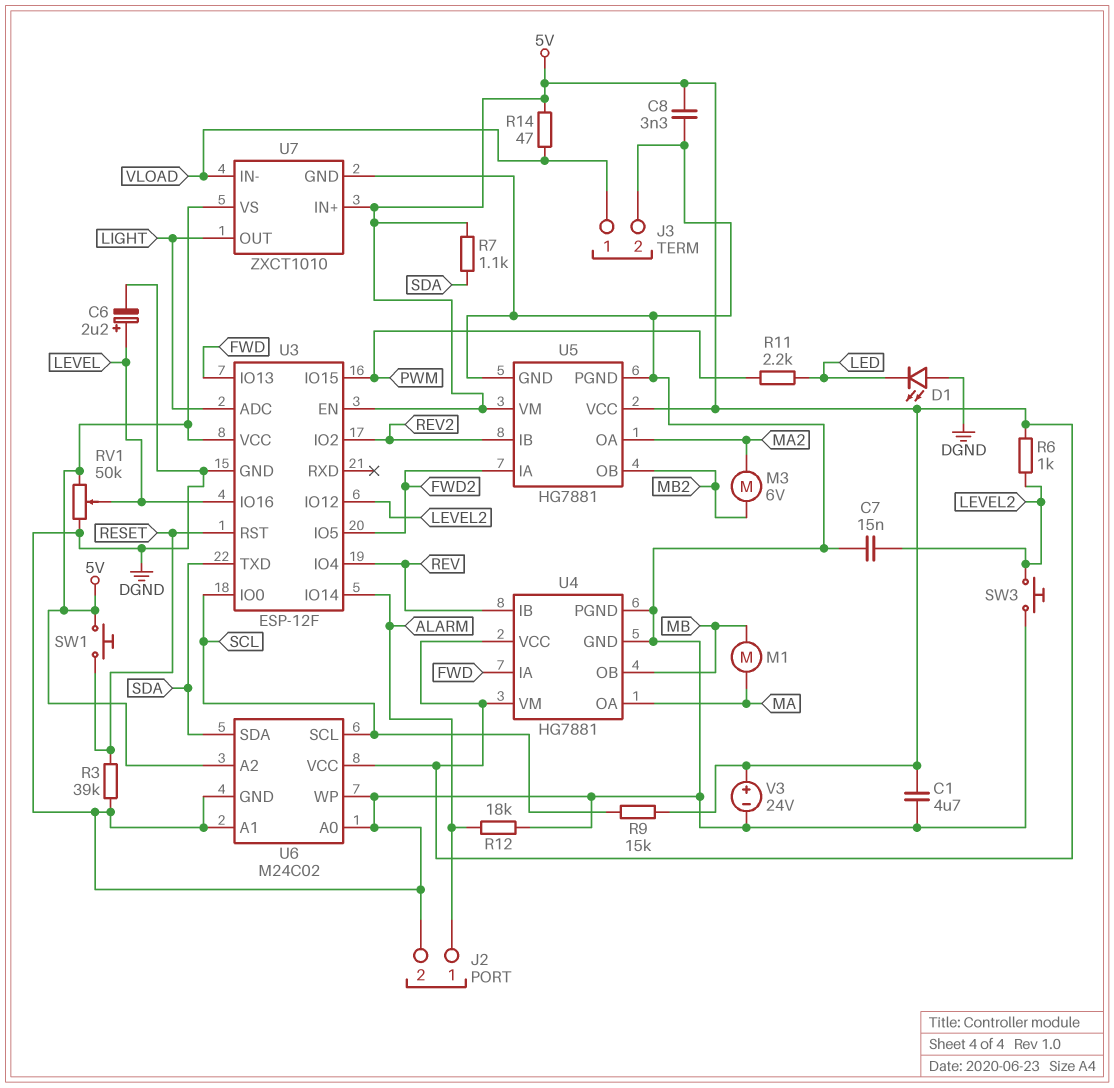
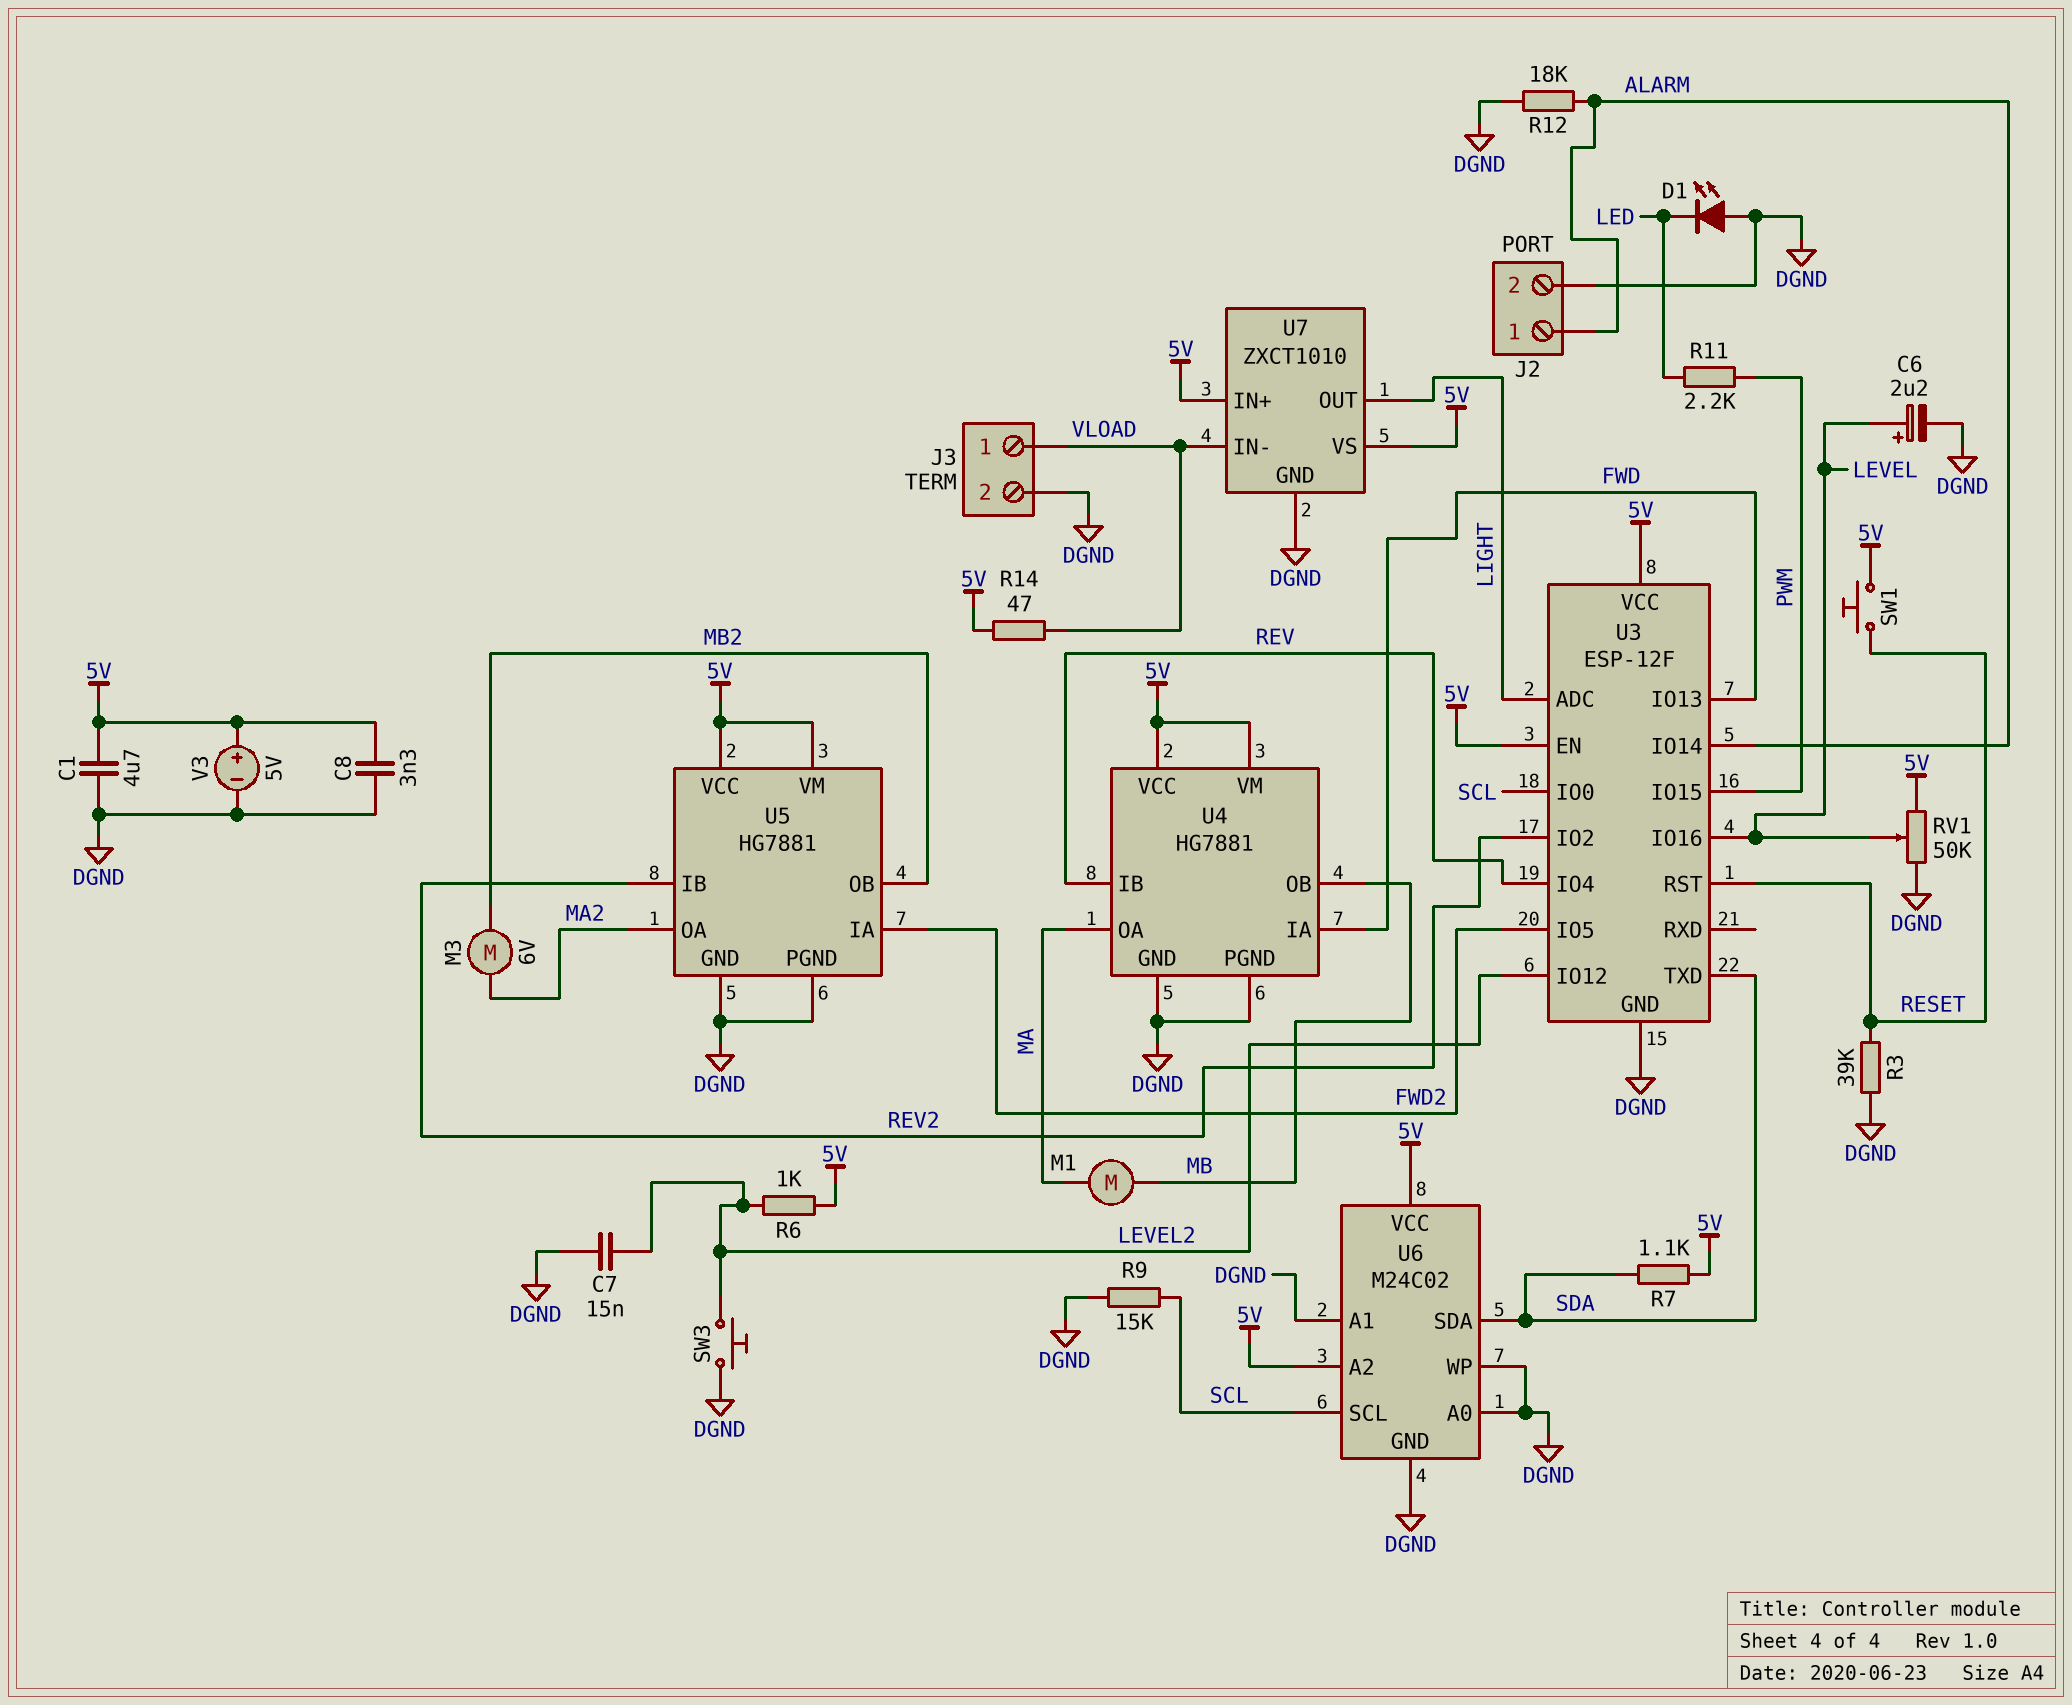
R9: 15k (5V, SCL) -> 15k (DGND, SCL)
V3: 24V (plus 5V, minus DGND) -> 5V (plus 5V, minus DGND)

